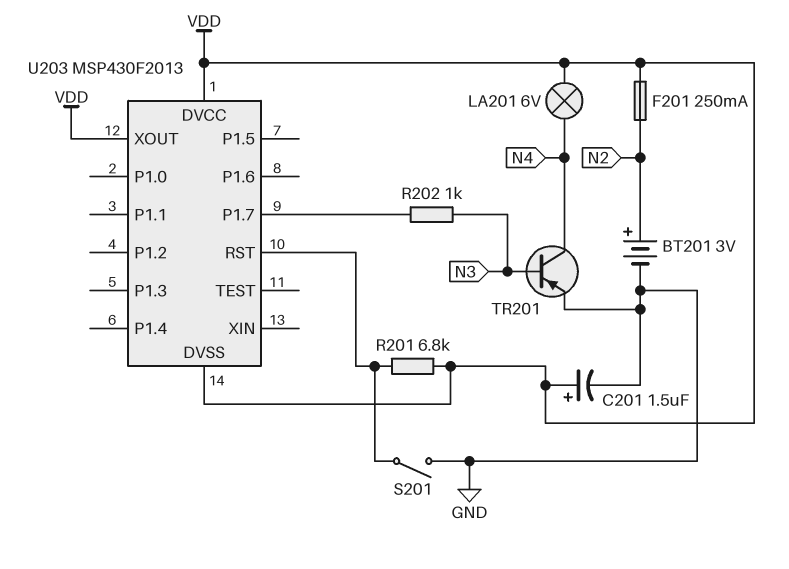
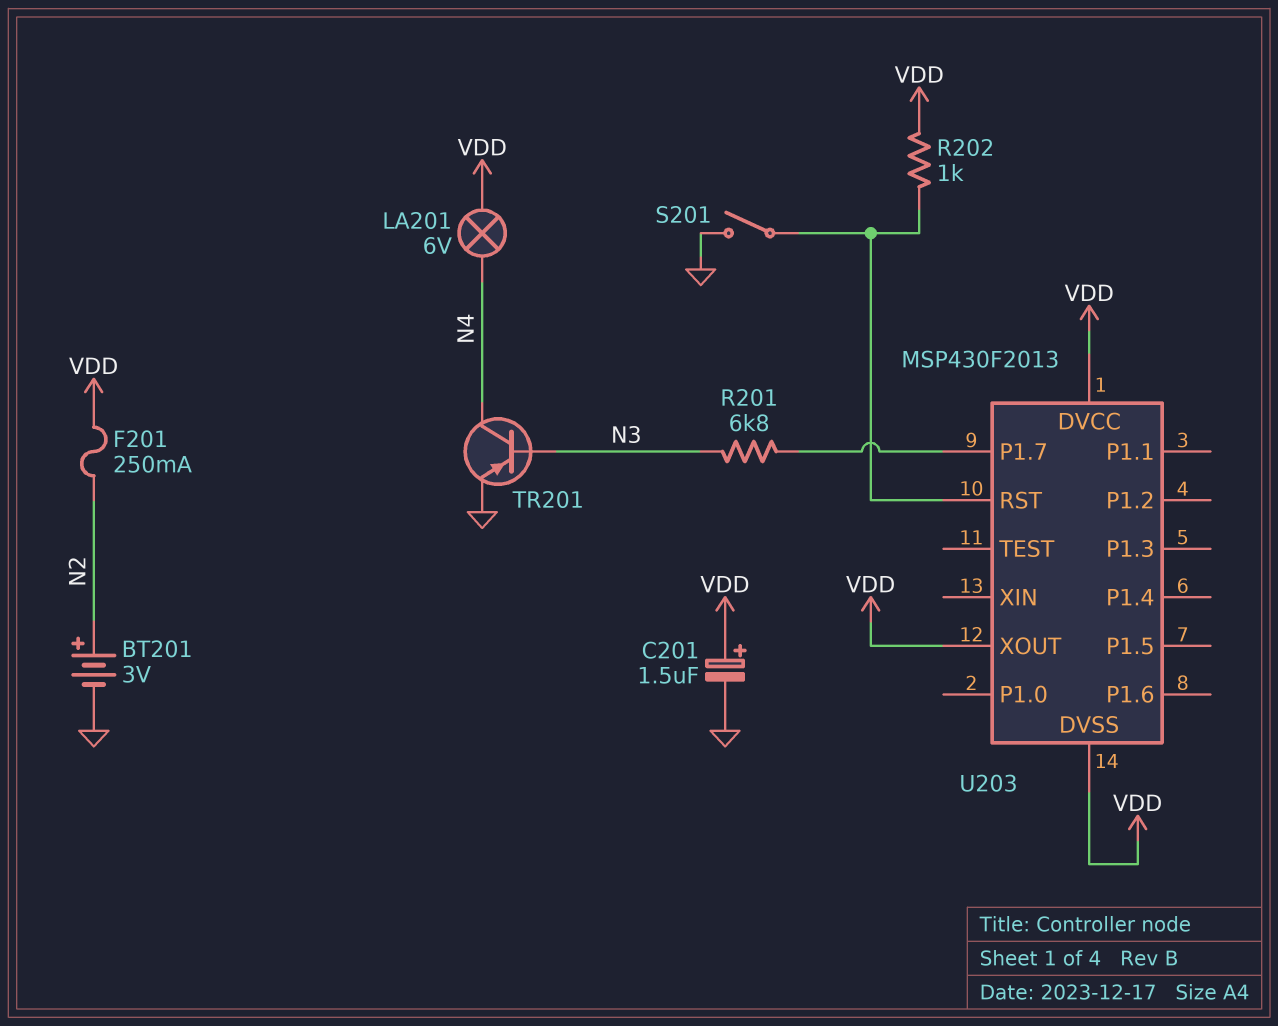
R201: 6.8k (U203/RST, VDD) -> 6.8k (N3, U203/P1.7)
R202: 1k (N3, U203/P1.7) -> 1k (U203/RST, VDD)

